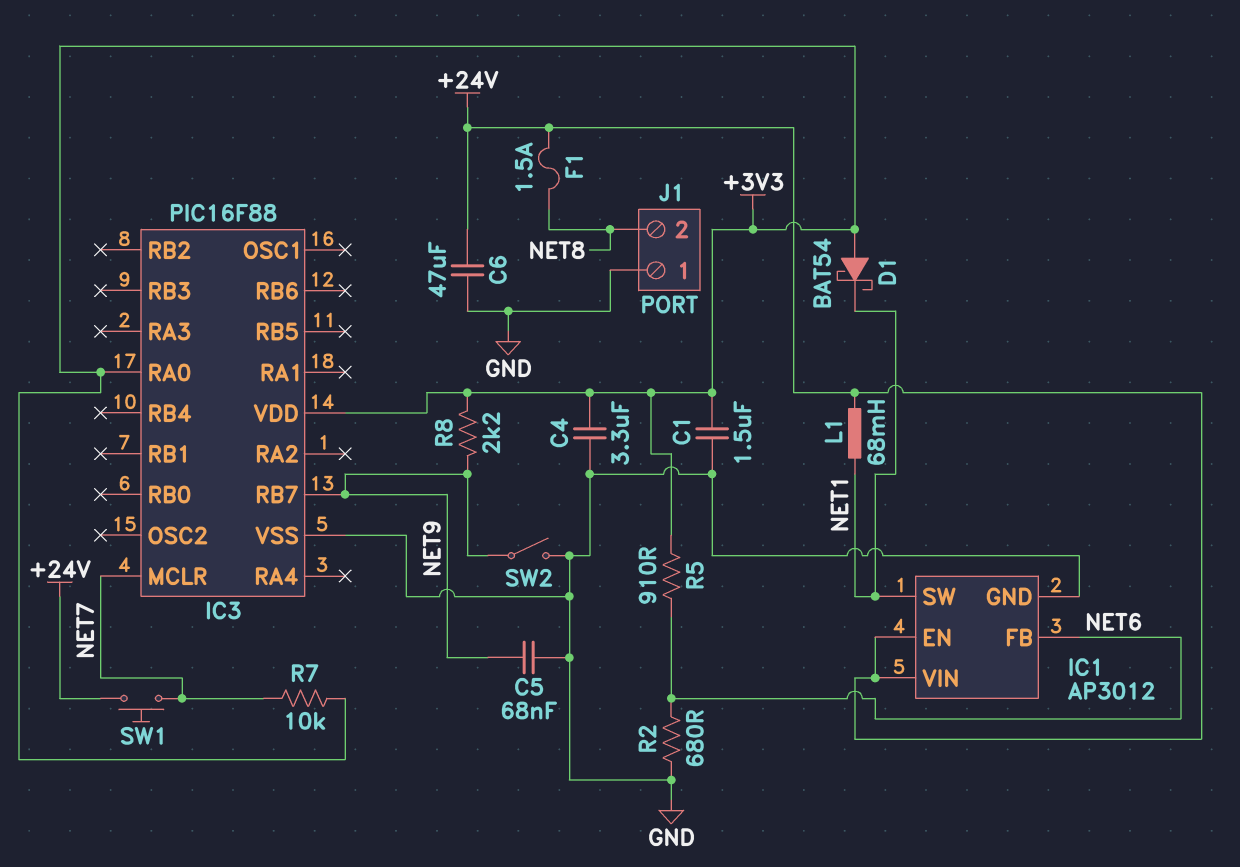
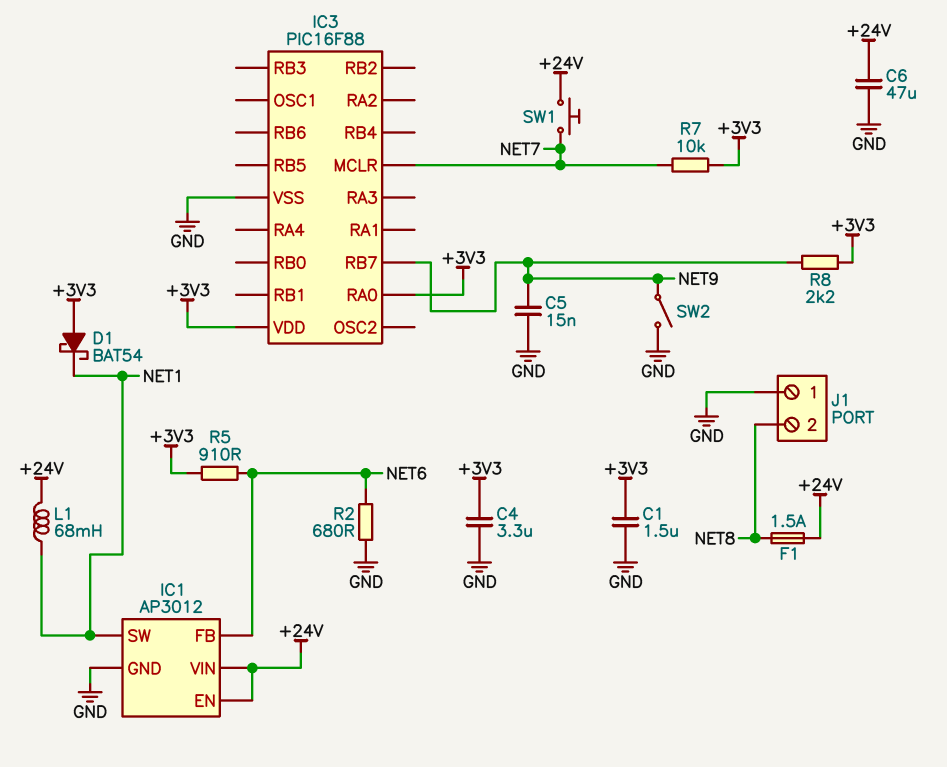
C5: 68nF (GND, NET9) -> 15nF (GND, NET9)

